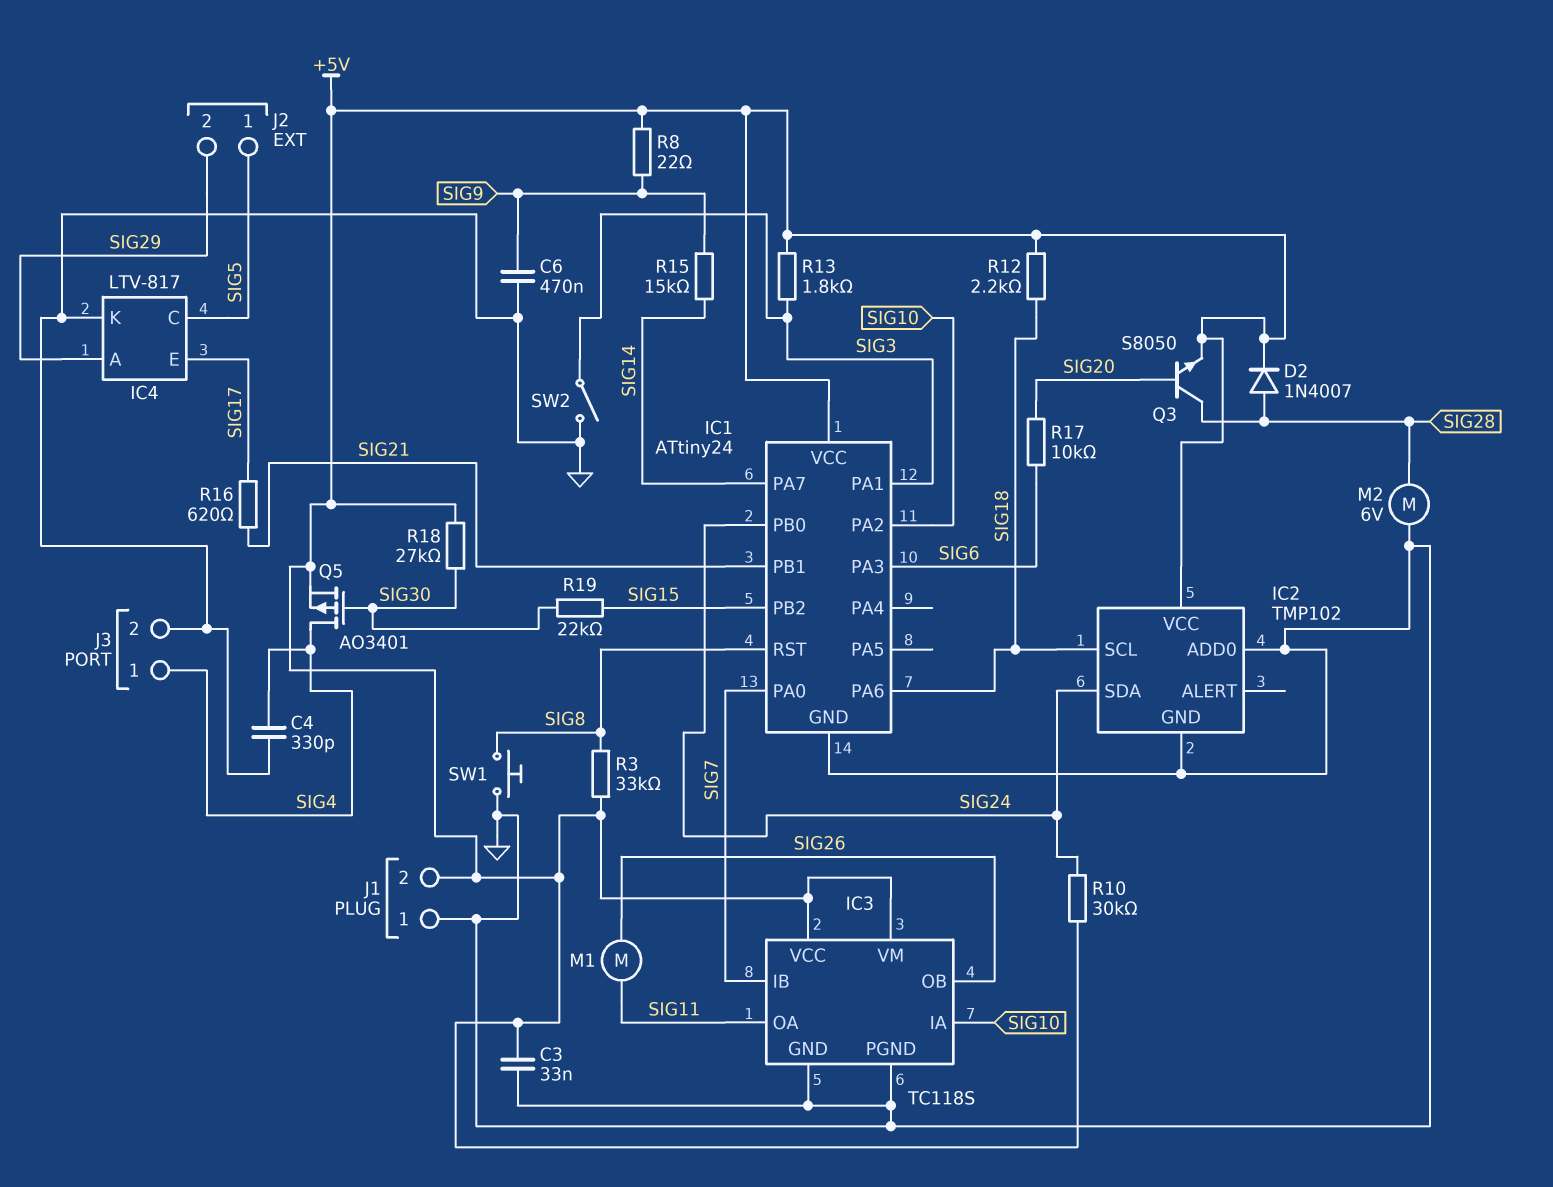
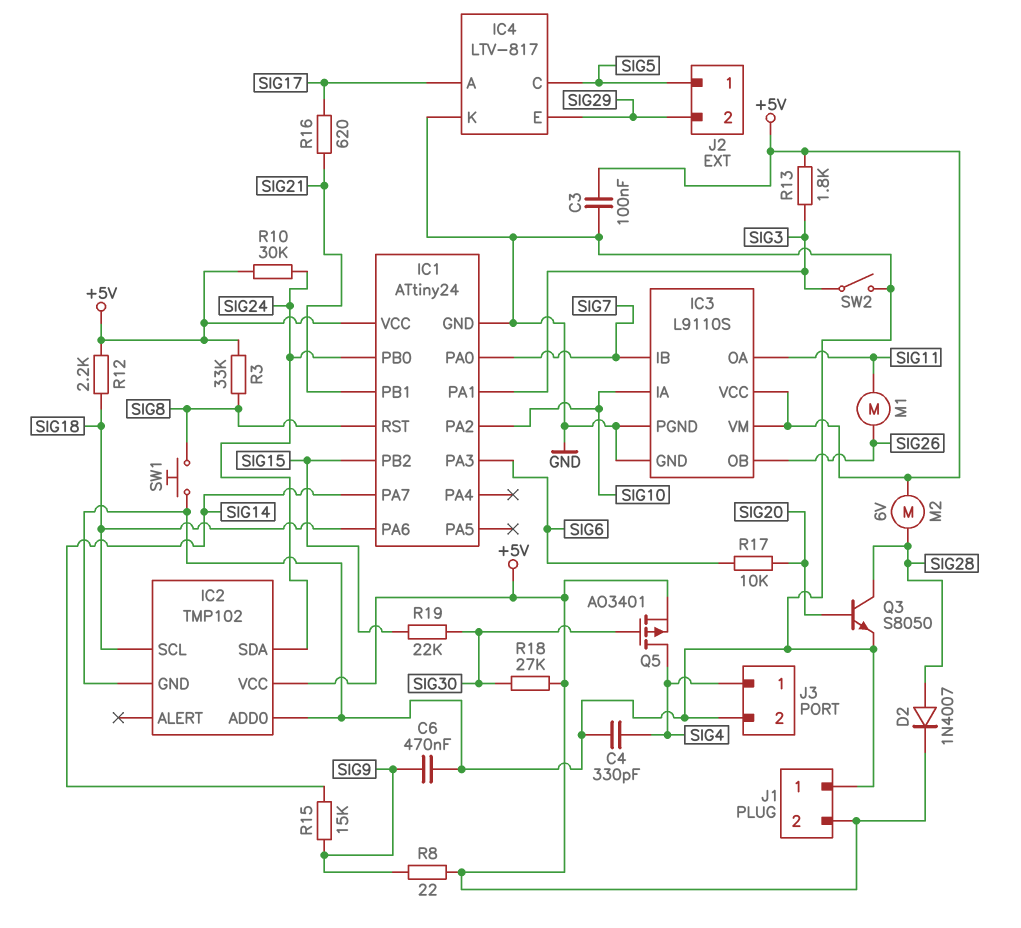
C3: 33nF (+5V, GND) -> 100nF (+5V, GND)
IC3: TC118S -> L9110S
IC4 pin A: SIG29 -> SIG17
IC4 pin E: SIG17 -> SIG29
M2: motor 6V (GND, SIG28) -> motor 6V (+5V, SIG28)
Q3: NPN S8050 (B SIG20, C SIG28, E +5V) -> NPN S8050 (B SIG20, C SIG28, E GND)

